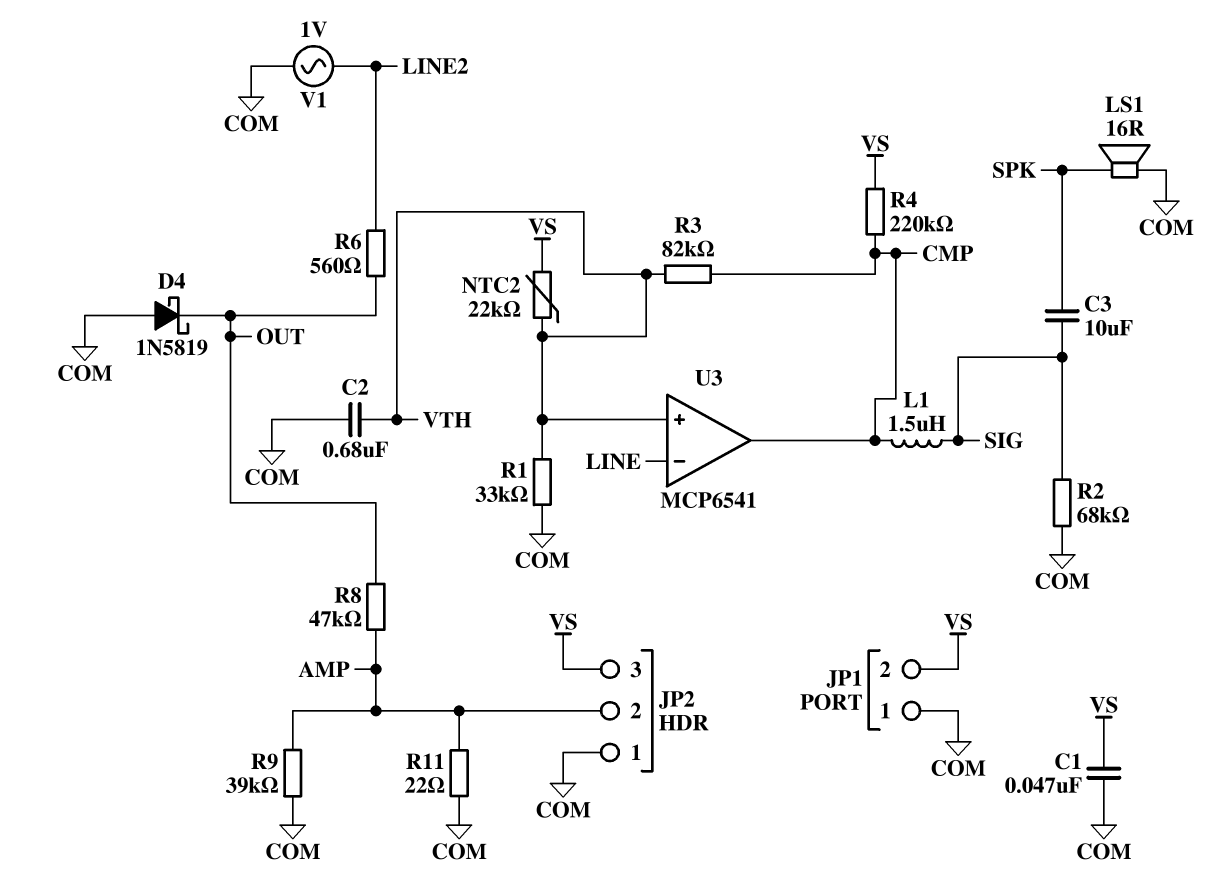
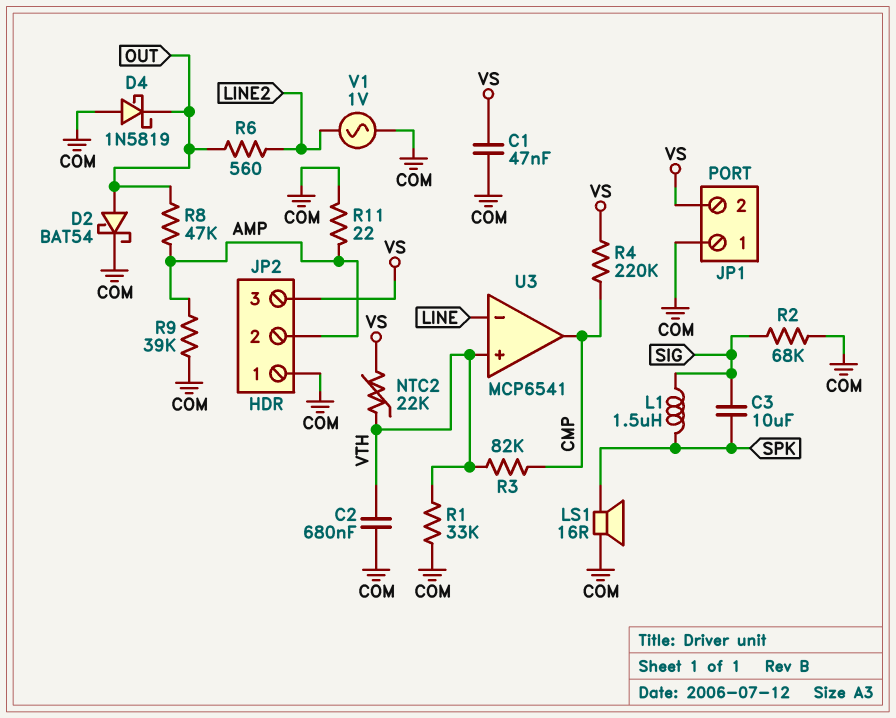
D2: none -> schottky BAT54 (A OUT, K COM)
L1: 1.5uH (CMP, SIG) -> 1.5uH (SIG, SPK)

